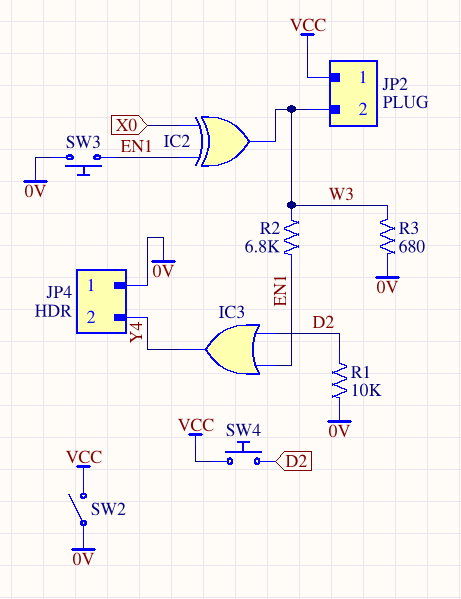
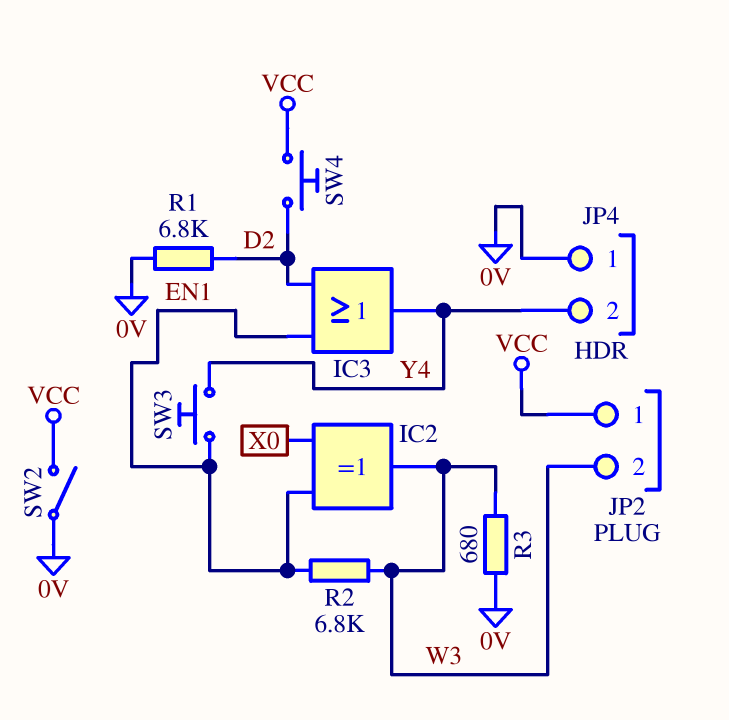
R1: 10k (0V, D2) -> 6.8k (0V, D2)
SW3: button (0V, EN1) -> button (EN1, Y4)

